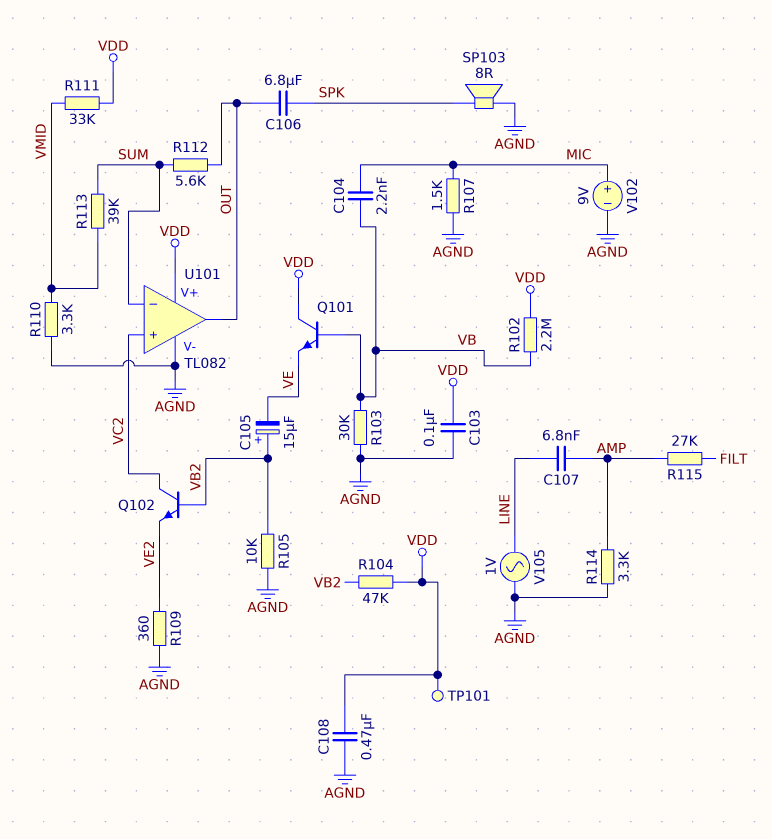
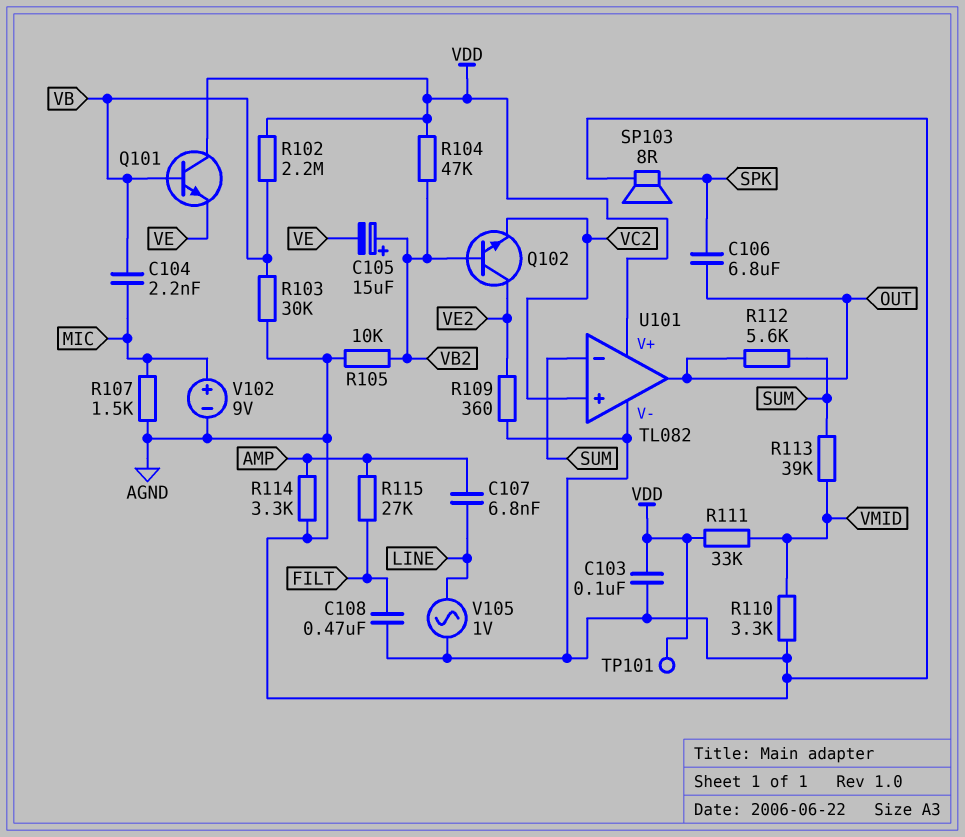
C108: 470nF (AGND, VDD) -> 470nF (AGND, FILT)
Q102: NPN (B VB2, C VC2, E VE2) -> NPN (B VB2, C VE2, E VC2)

